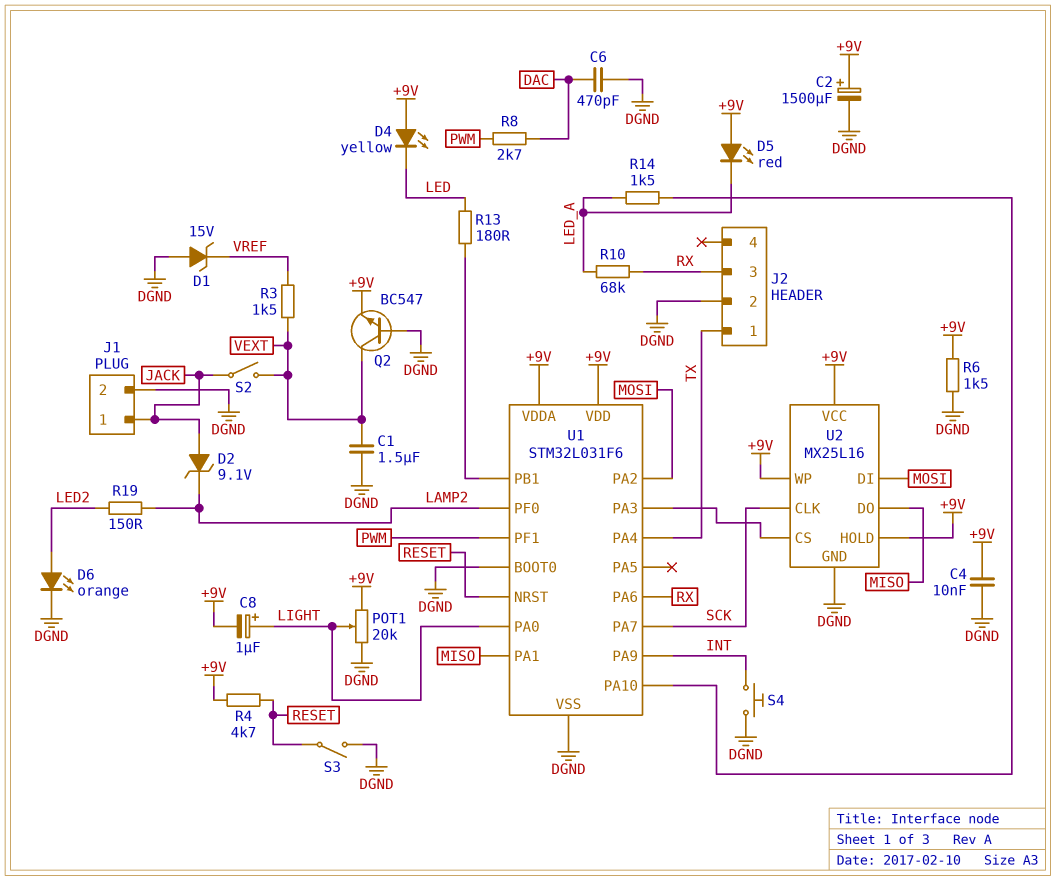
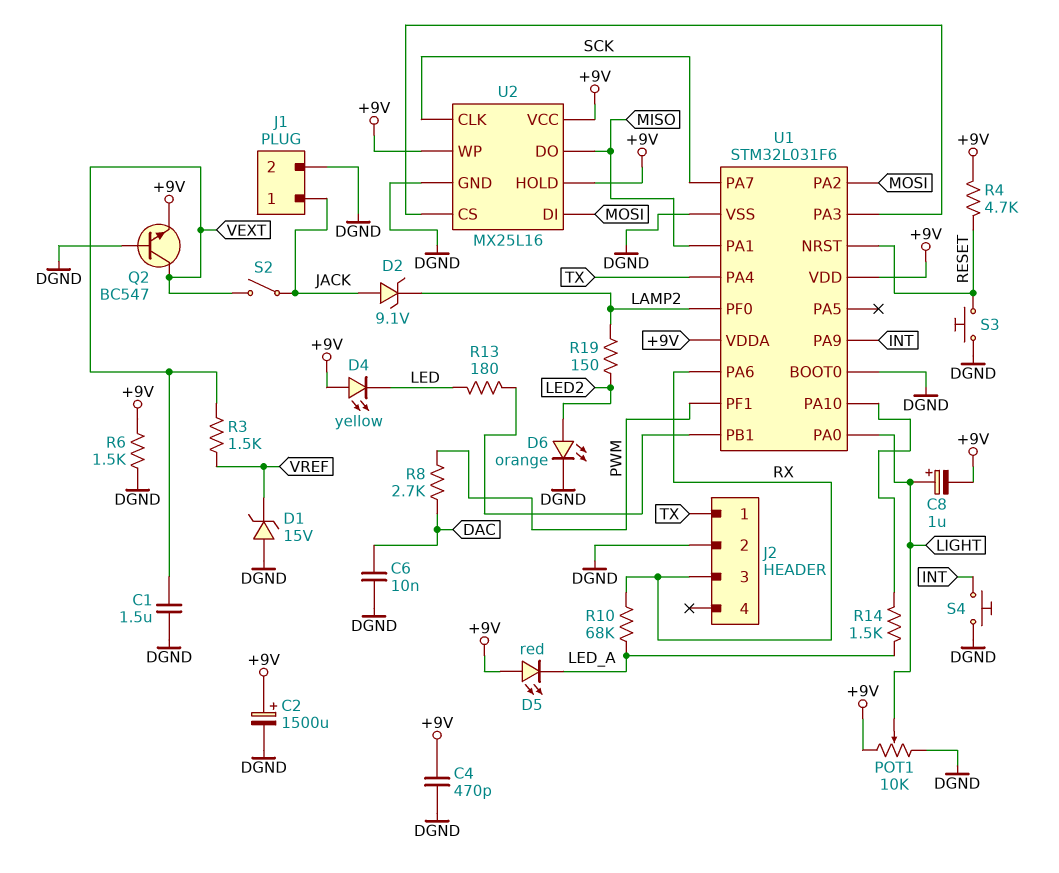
C4: 10nF (+9V, DGND) -> 470pF (+9V, DGND)
C6: 470pF (DAC, DGND) -> 10nF (DAC, DGND)
POT1: 20k (+9V, DGND, wiper LIGHT) -> 10k (+9V, DGND, wiper LIGHT)
S3: switch (DGND, RESET) -> button (DGND, RESET)

